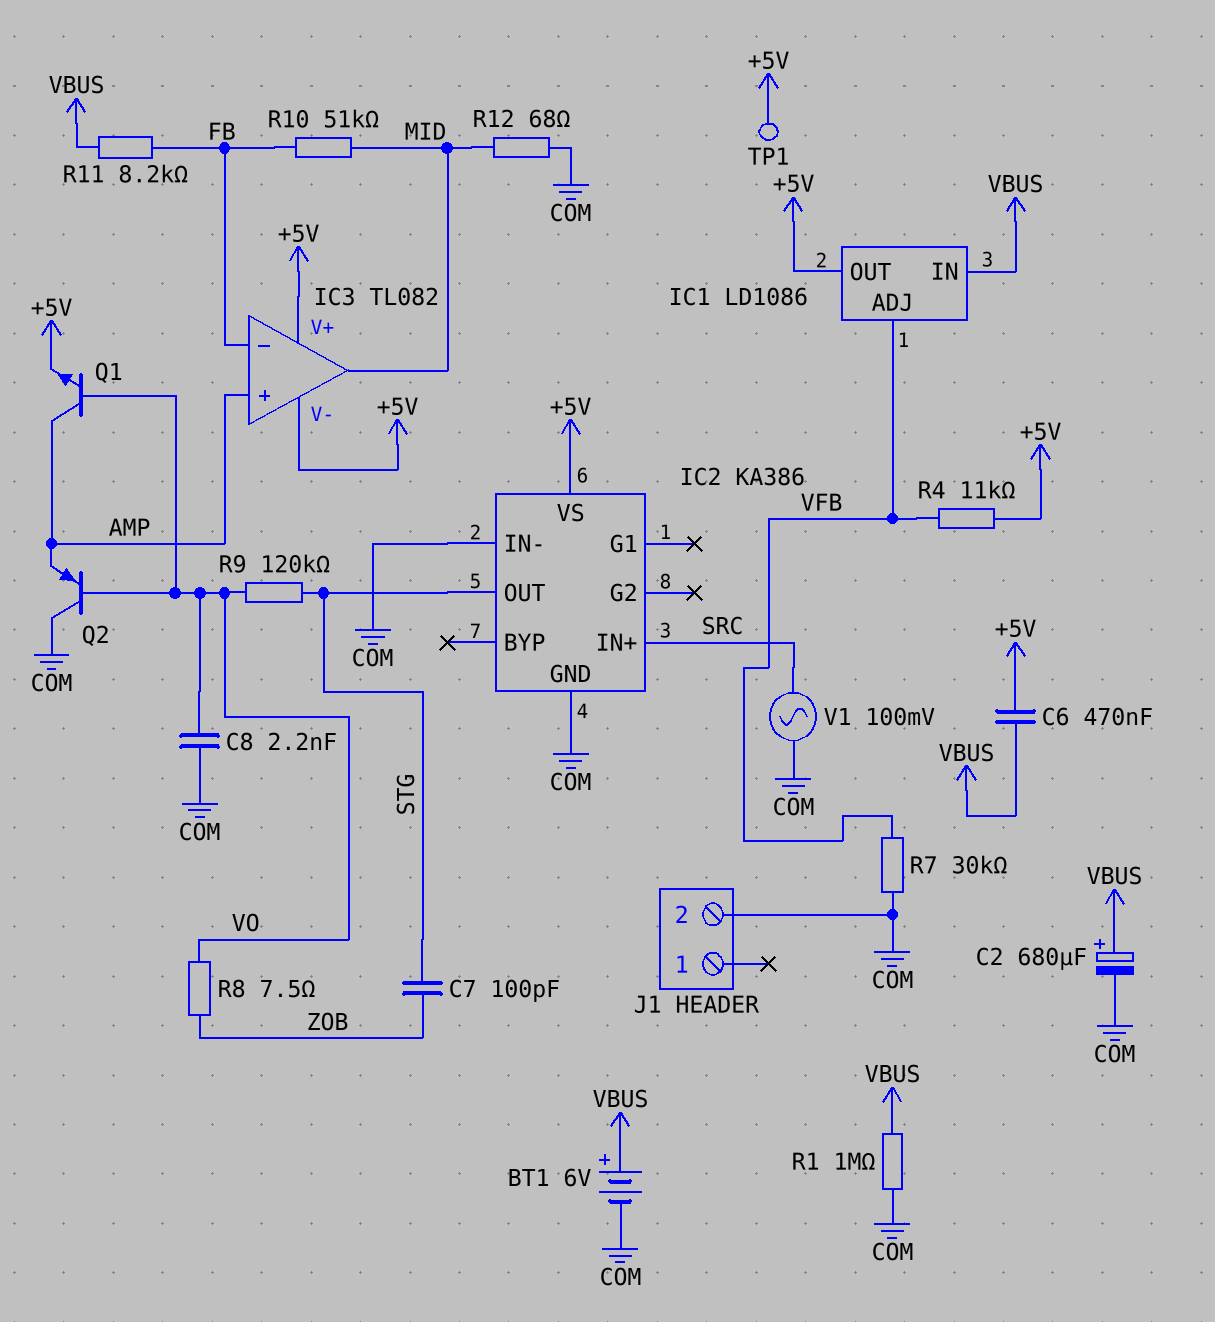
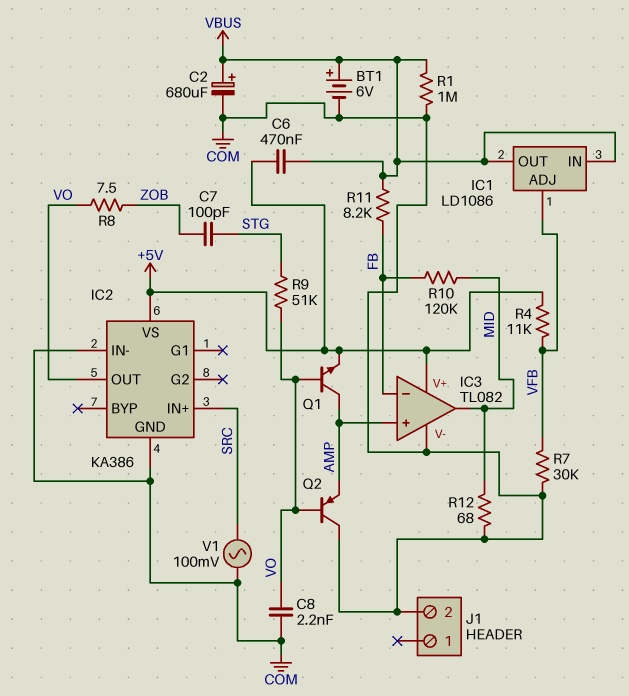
IC1 pin OUT: +5V -> VBUS
IC2 pin OUT: STG -> VO
IC3 pin V-: +5V -> COM
R9: 120k (STG, VO) -> 51k (STG, VO)
R10: 51k (FB, MID) -> 120k (FB, MID)
TP1: test point (+5V) -> none

